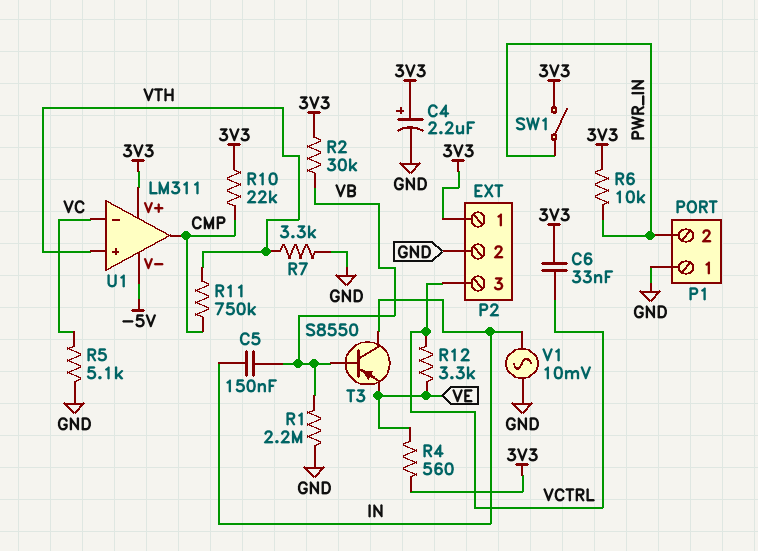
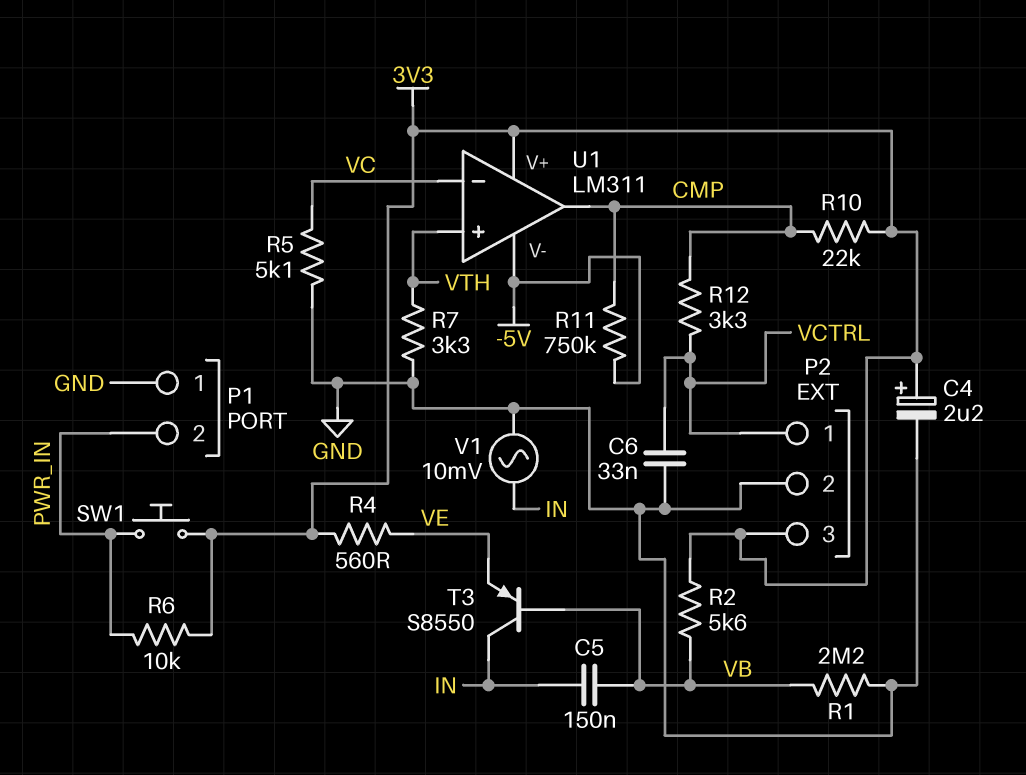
C6: 33nF (3V3, VCTRL) -> 33nF (GND, VCTRL)
P2 pin 1: 3V3 -> VCTRL
P2 pin 3: VCTRL -> 3V3
R2: 30k (3V3, VB) -> 5.6k (3V3, VB)
R11: 750k (CMP, VTH) -> 750k (-5V, CMP)
R12: 3.3k (VCTRL, VE) -> 3.3k (CMP, VCTRL)
SW1: switch (3V3, PWR_IN) -> button (3V3, PWR_IN)

